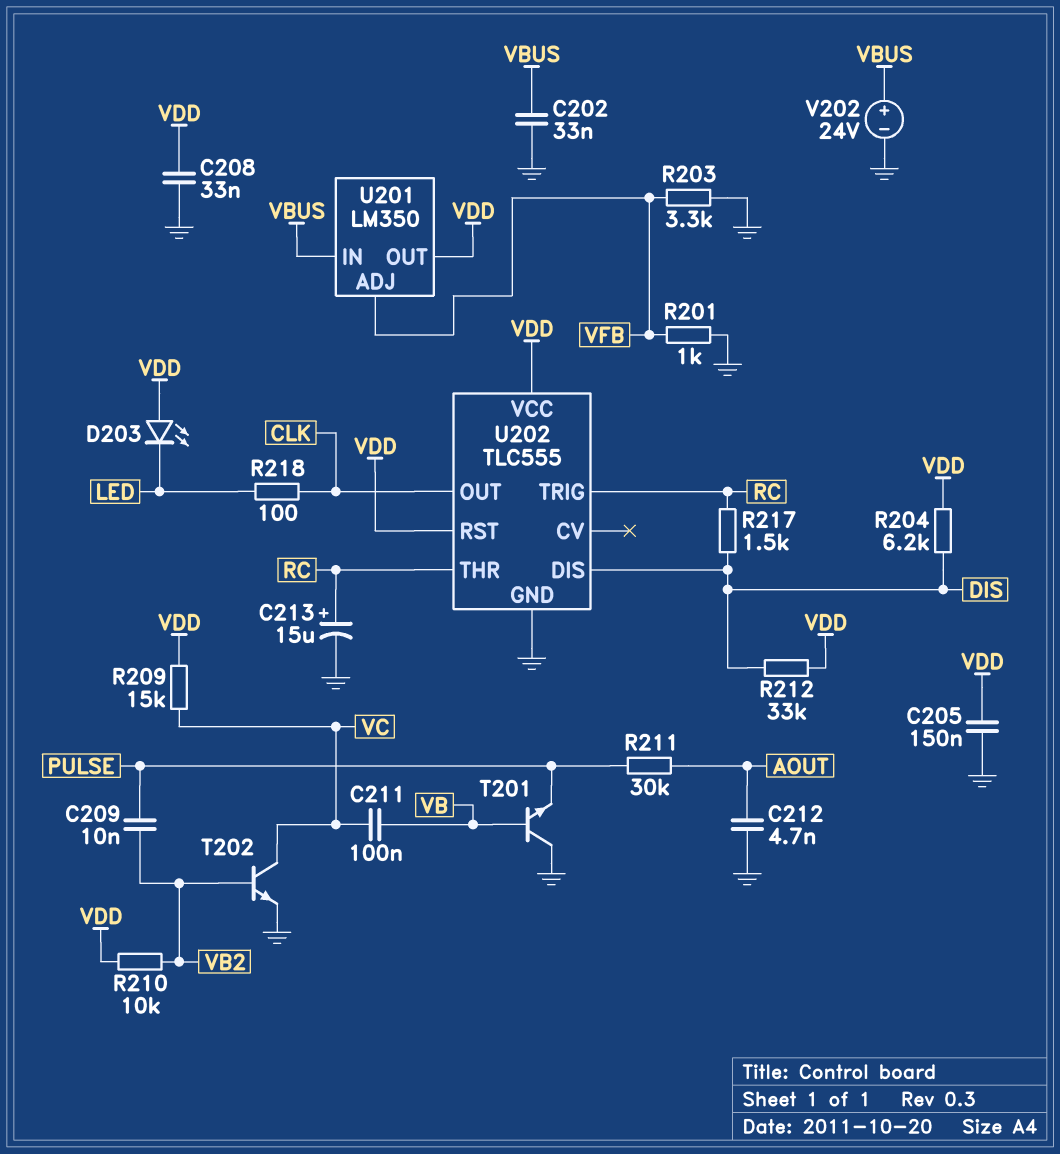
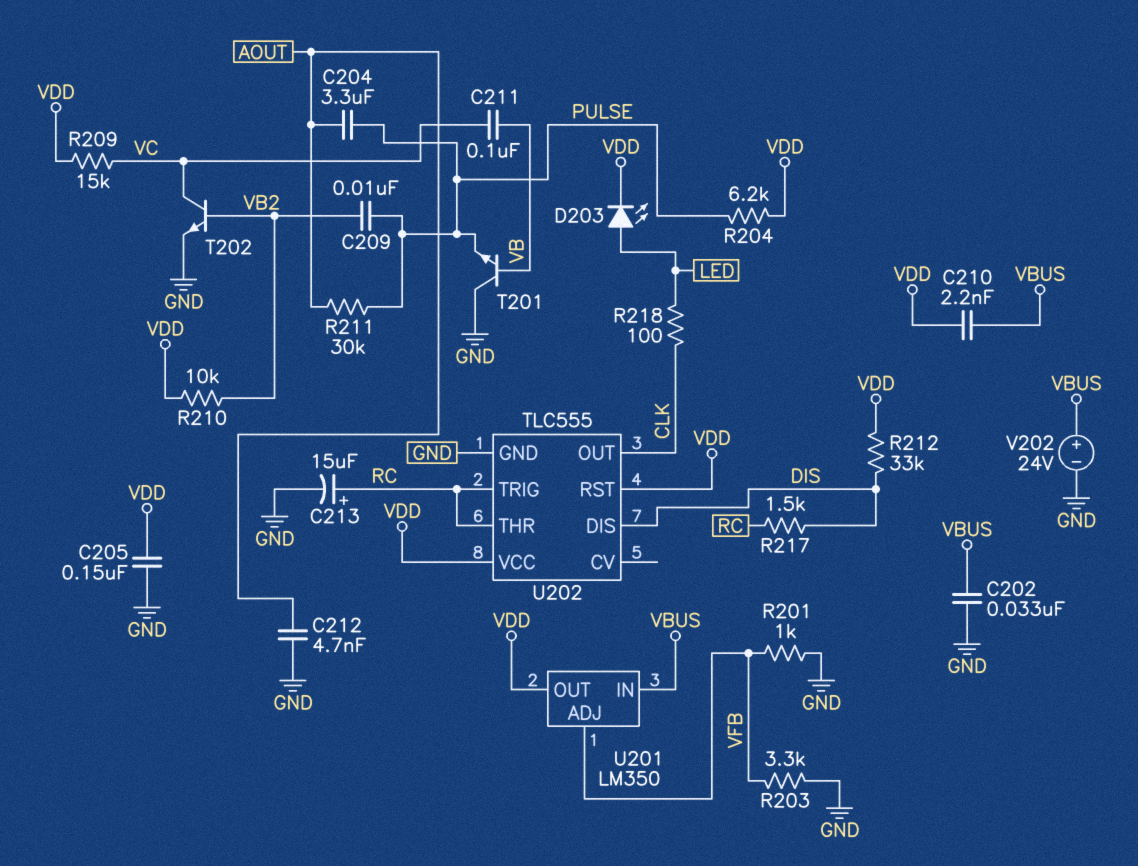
C204: none -> 3.3uF (AOUT, PULSE)
C208: 33nF (GND, VDD) -> none
C210: none -> 2.2nF (VBUS, VDD)
D203: LED (A VDD, K LED) -> LED (A LED, K VDD)
R204: 6.2k (DIS, VDD) -> 6.2k (PULSE, VDD)

